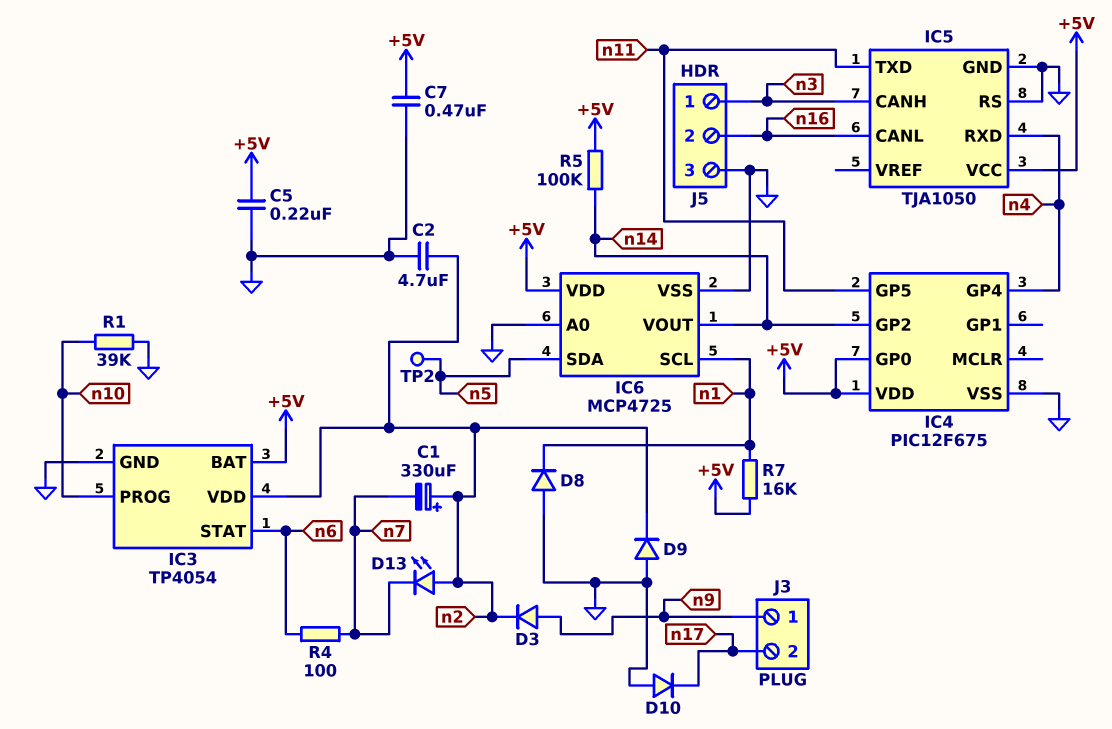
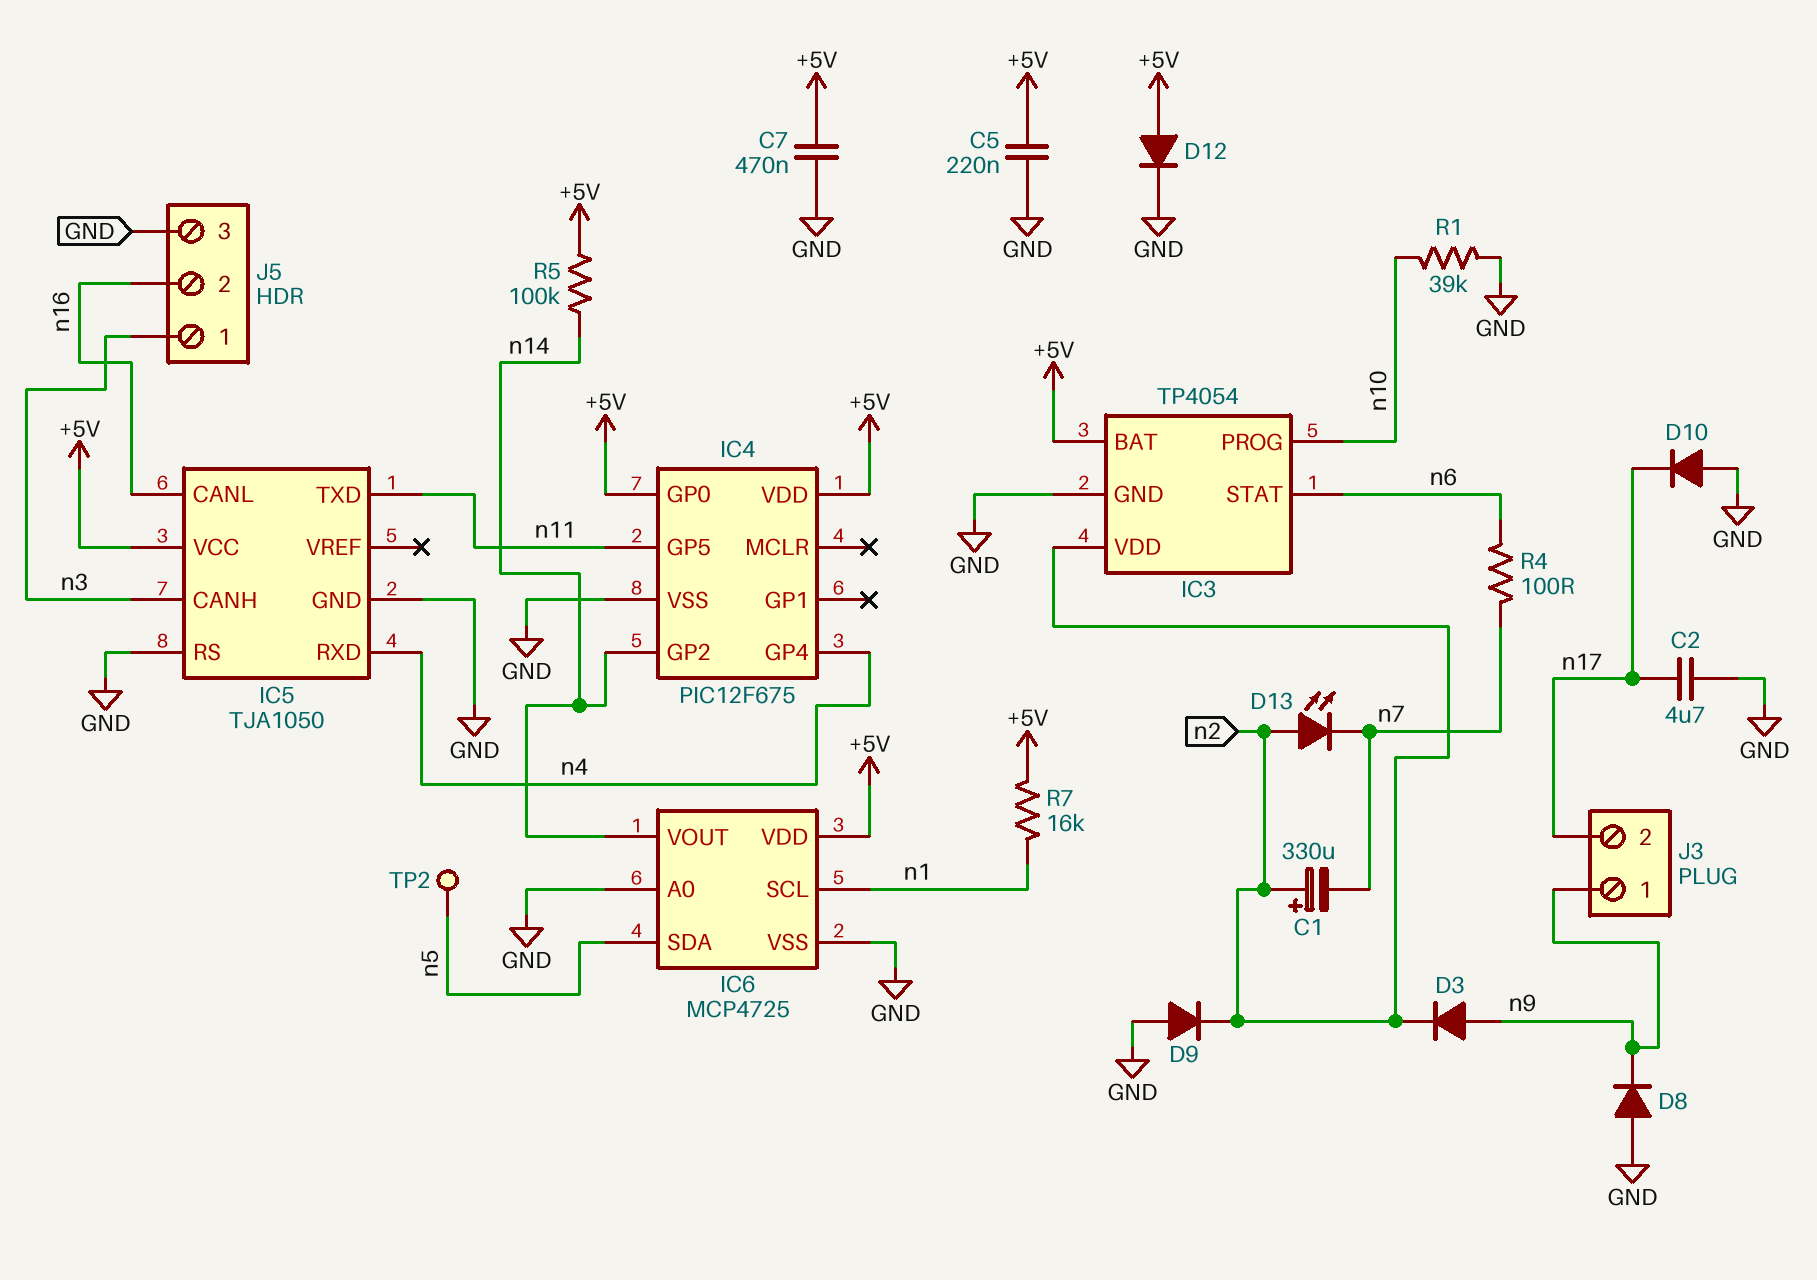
C2: 4.7uF (GND, n2) -> 4.7uF (GND, n17)
D8: diode (A GND, K n1) -> diode (A GND, K n9)
D12: none -> diode (A +5V, K GND)

